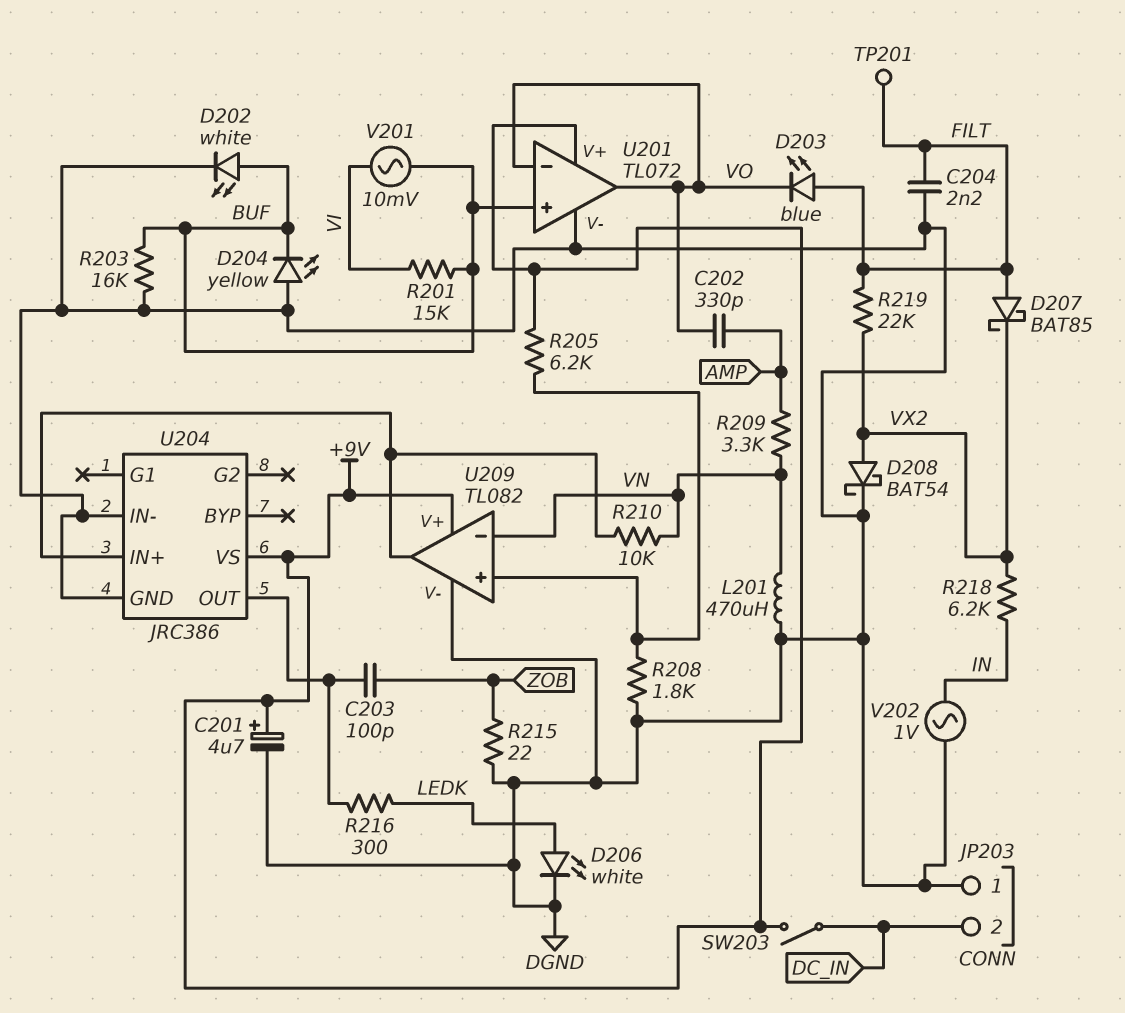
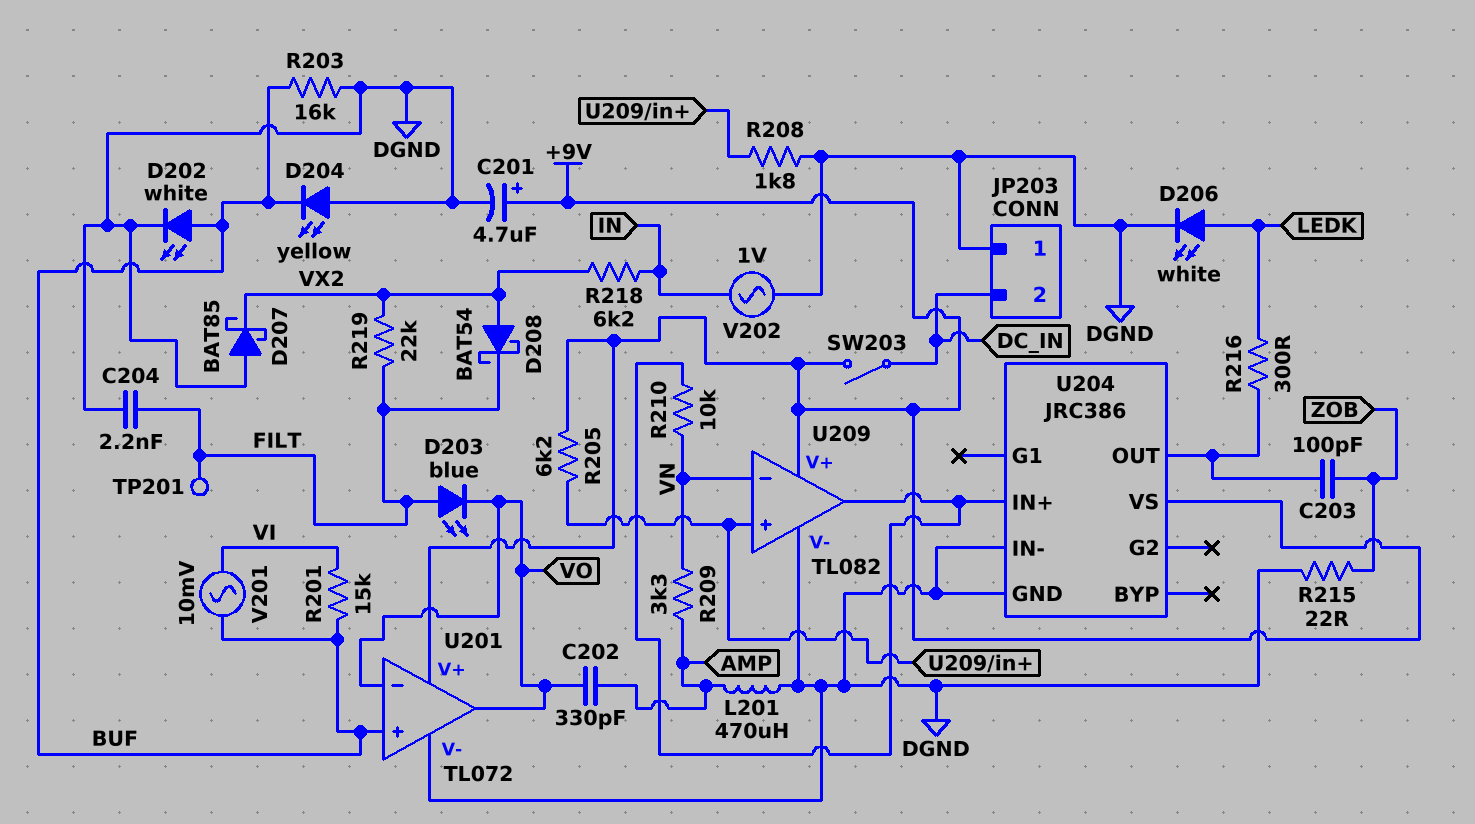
D207: schottky BAT85 (A FILT, K VX2) -> schottky BAT85 (A DGND, K VX2)
D208: schottky BAT54 (A VX2, K DGND) -> schottky BAT54 (A VX2, K FILT)
L201: 470uH (DGND, VN) -> 470uH (AMP, DGND)

